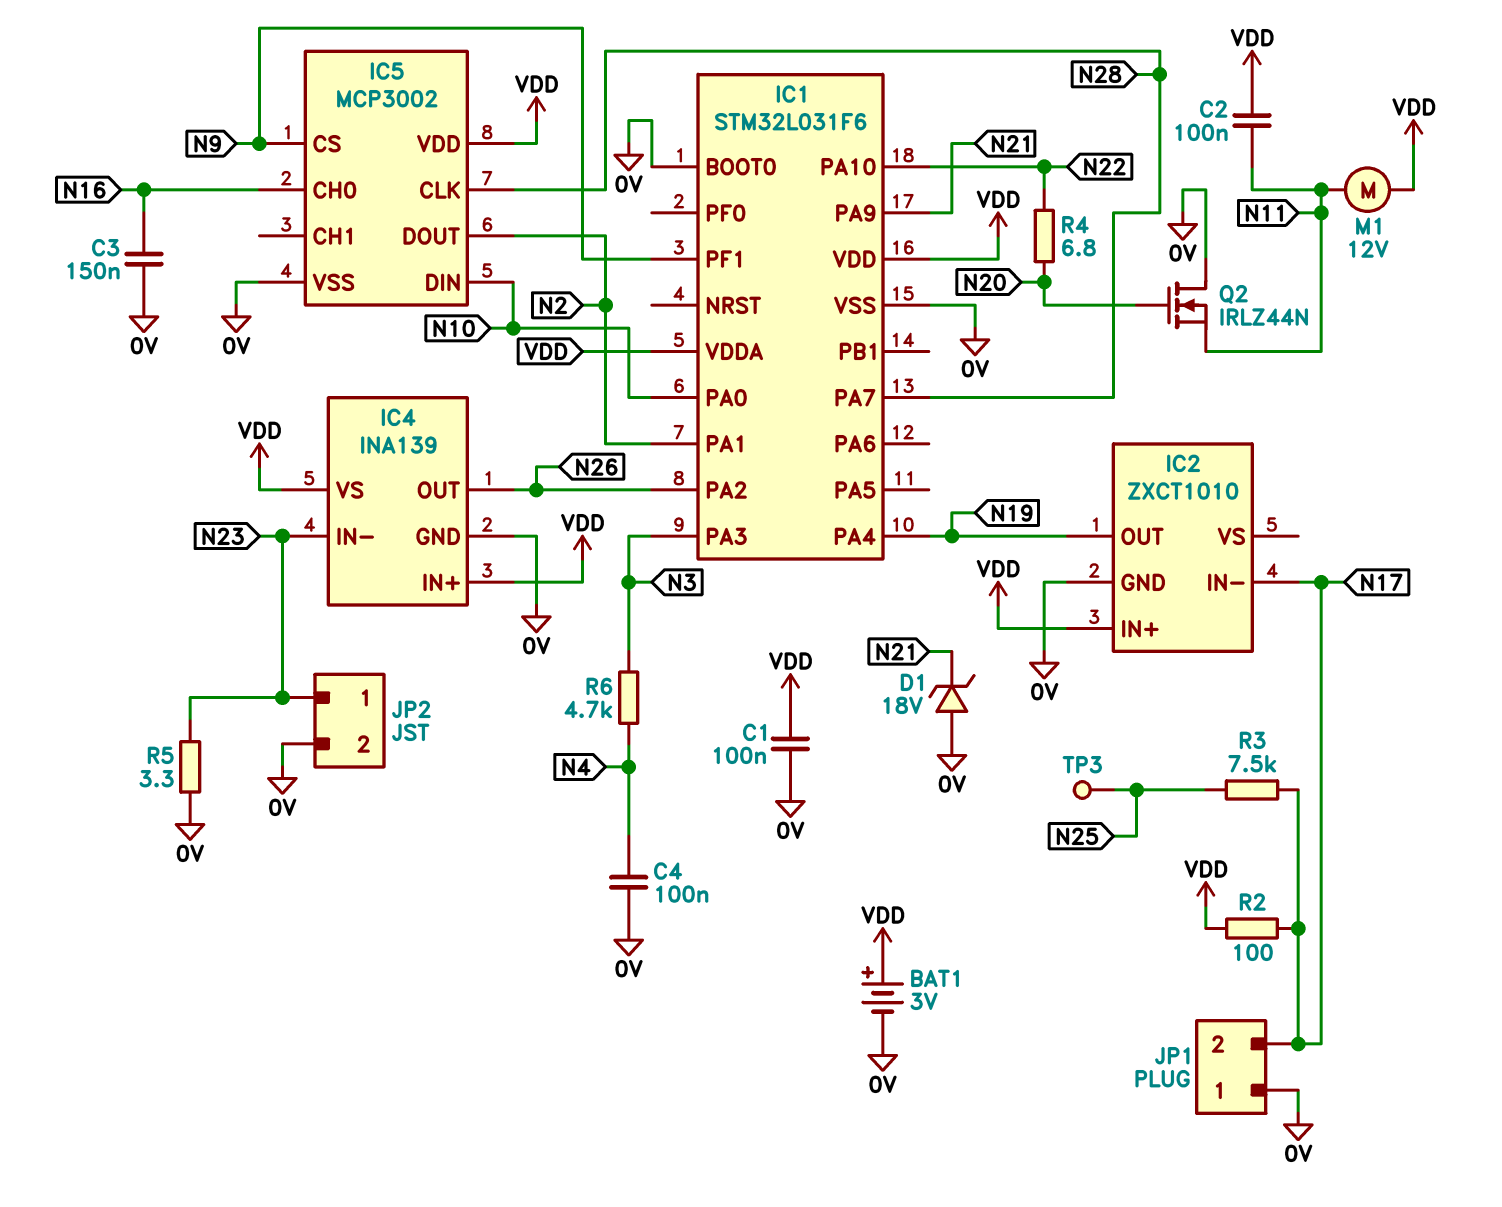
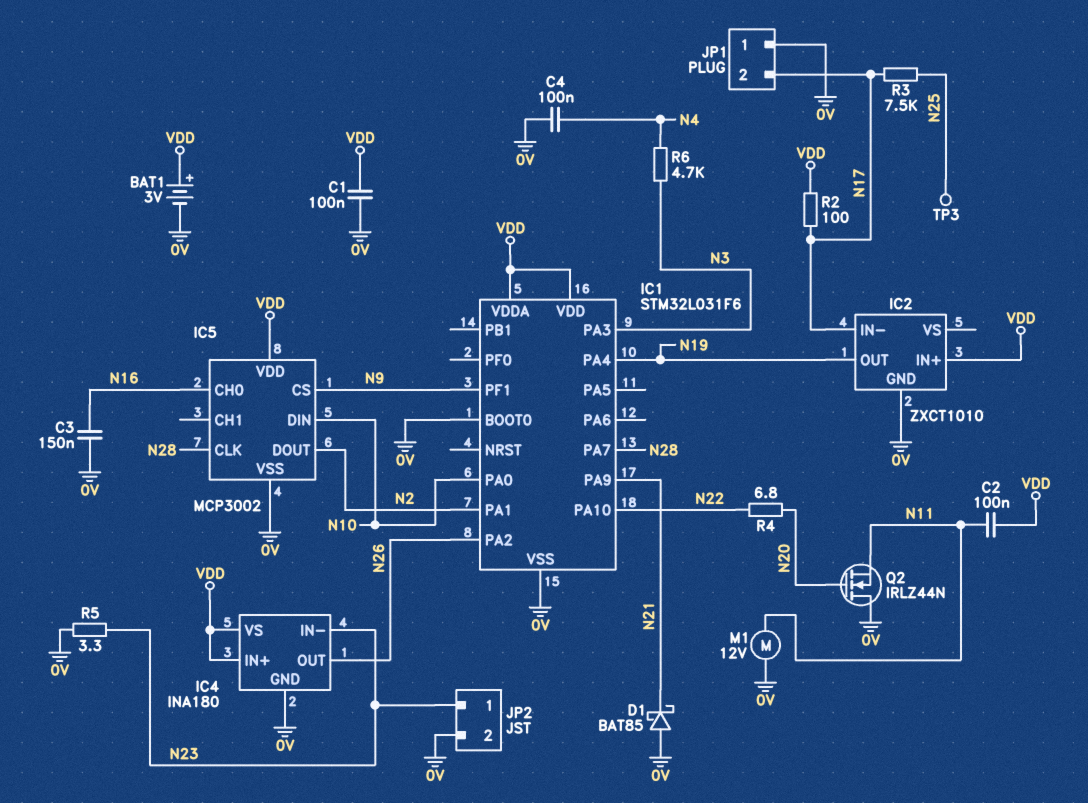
D1: zener 18V (A 0V, K N21) -> schottky BAT85 (A 0V, K N21)
IC4: INA139 -> INA180
M1: motor 12V (N11, VDD) -> motor 12V (0V, N11)

